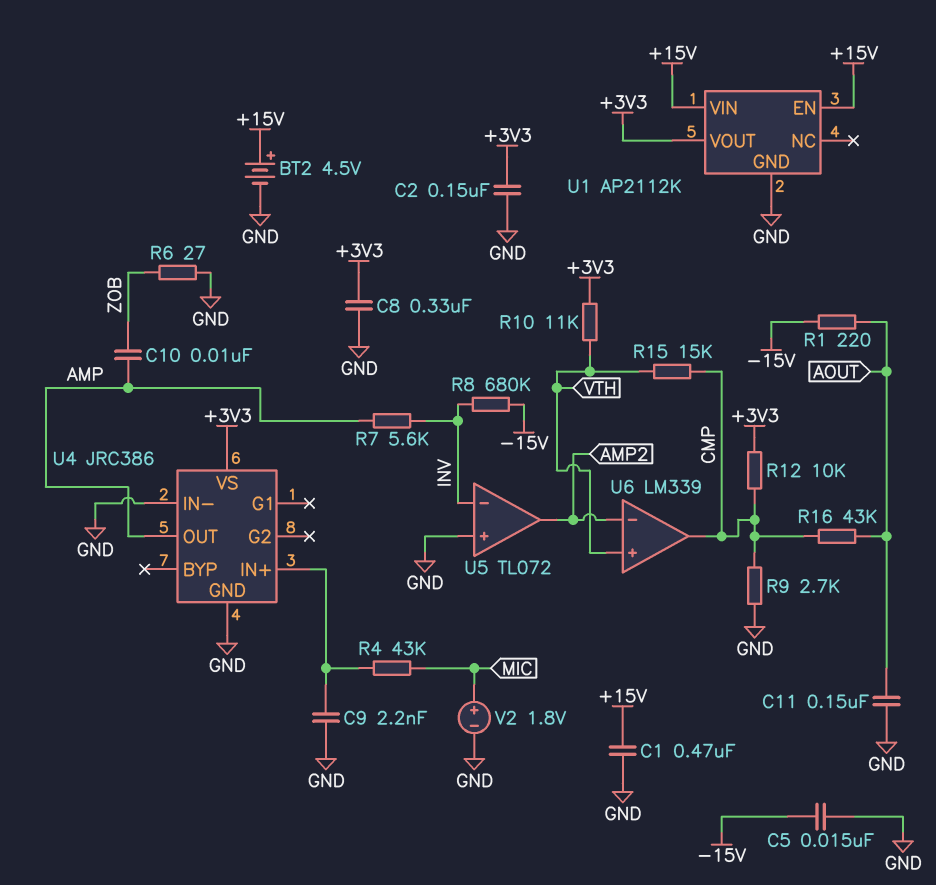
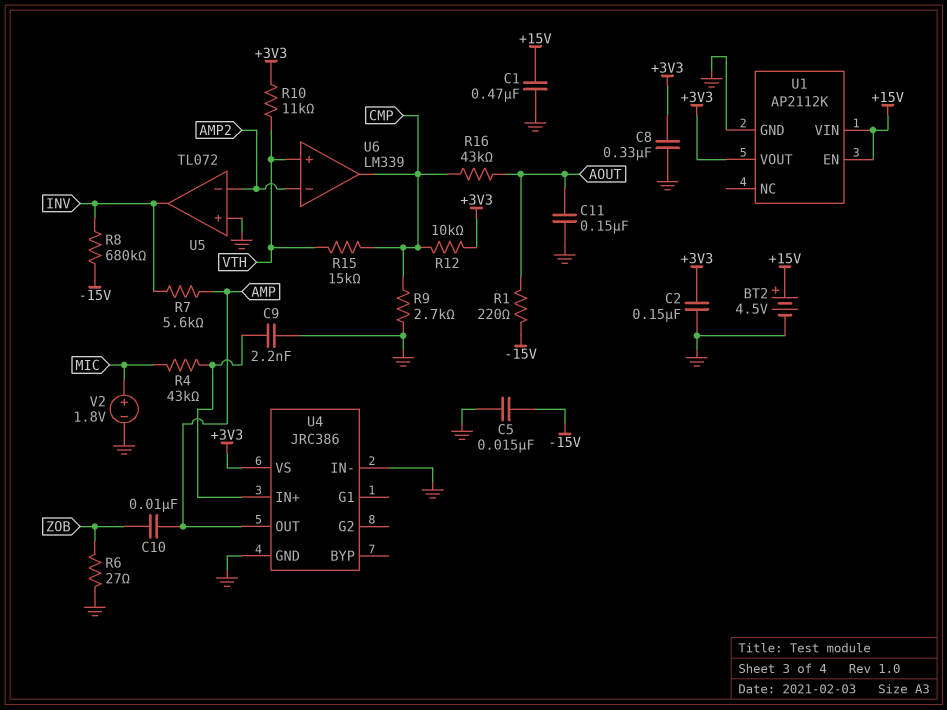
U5 pin in-: INV -> AMP2
U5 pin out: AMP2 -> INV

